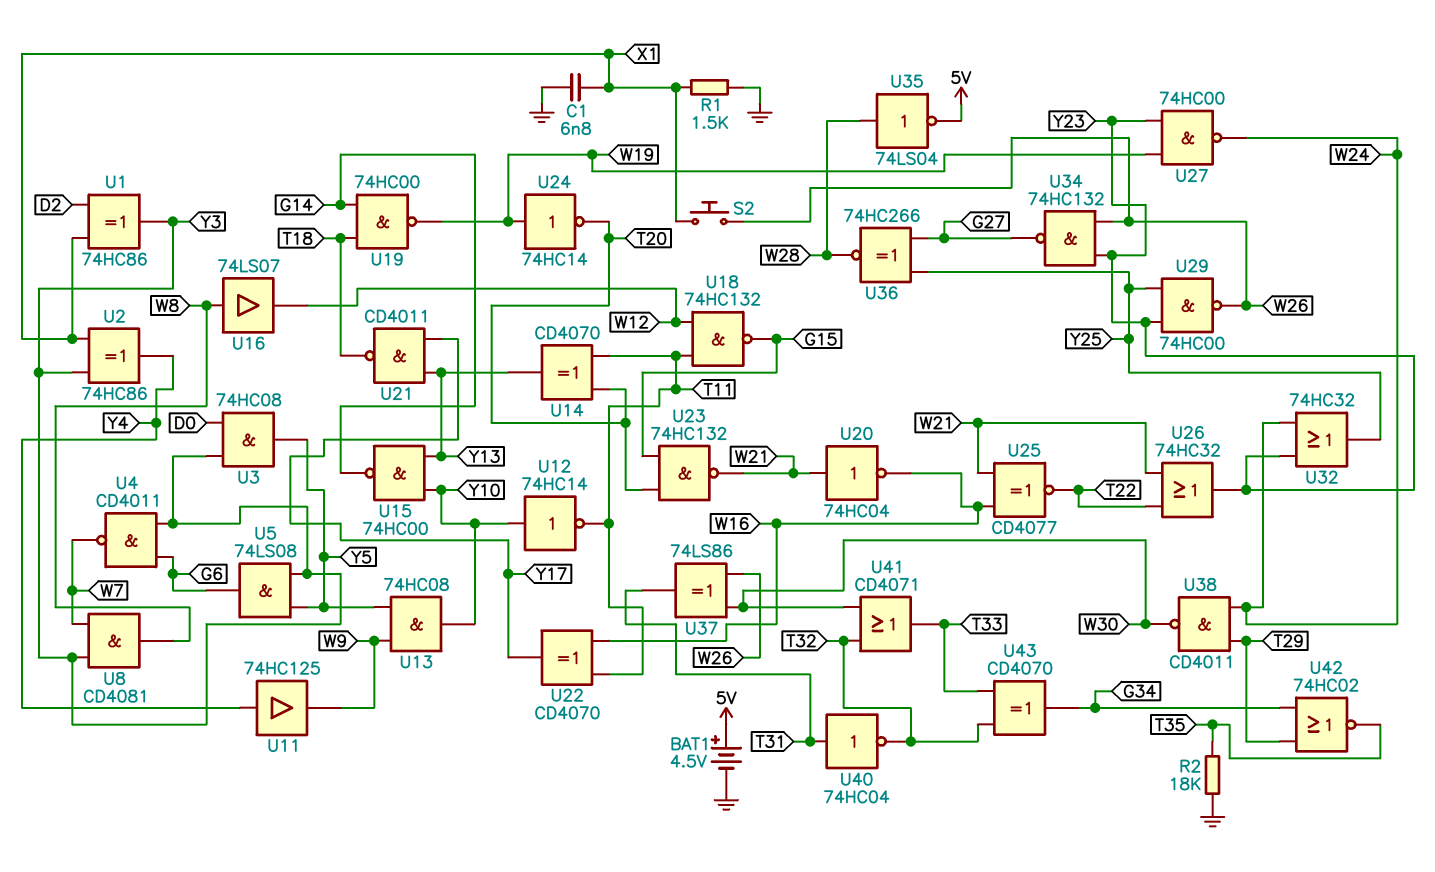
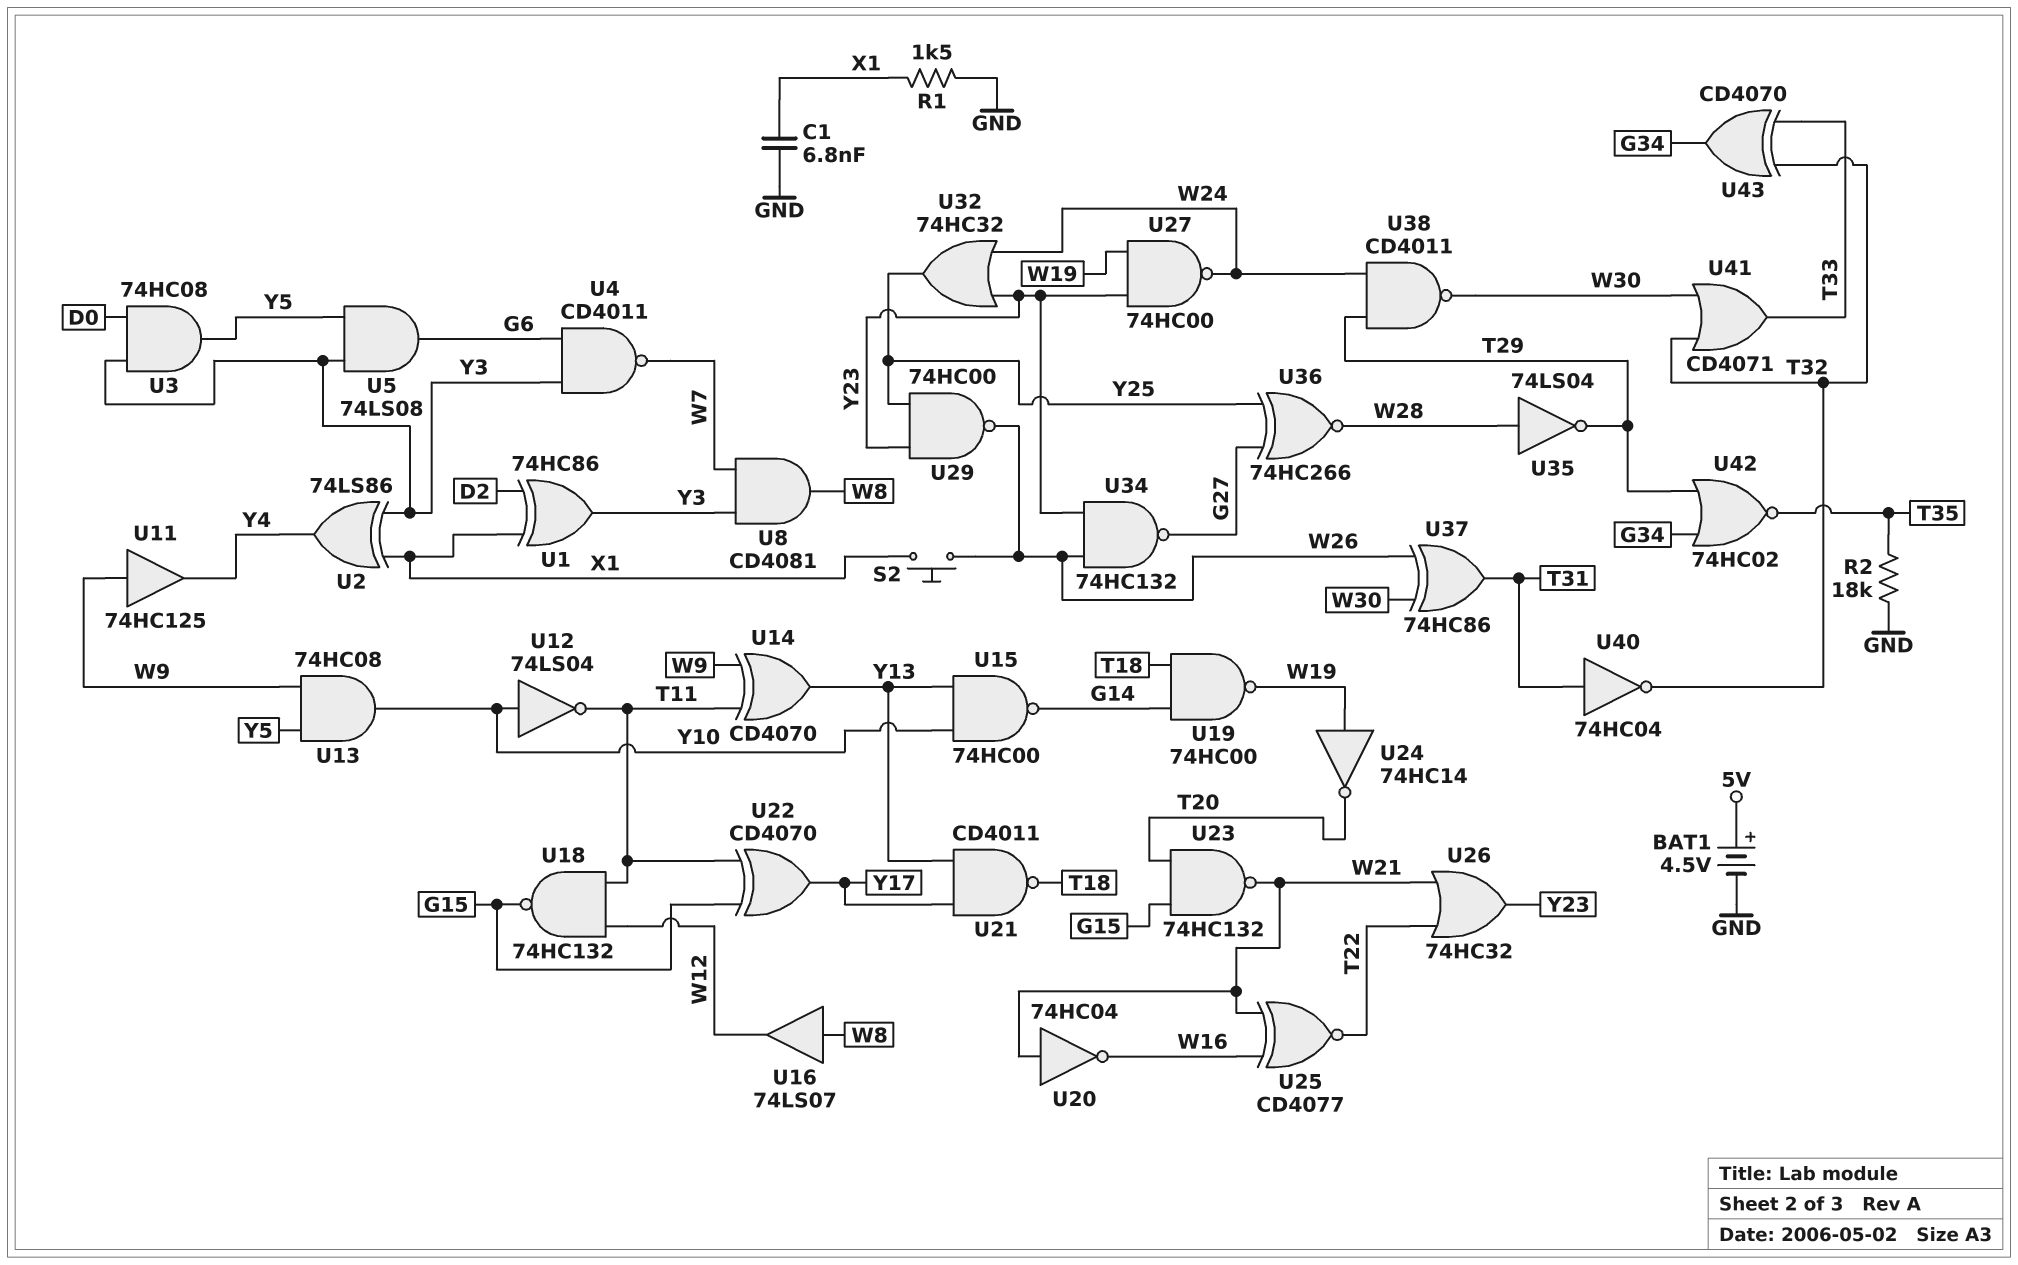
U2: XOR 74HC86 (in X1, in Y3, out Y4) -> XOR 74LS86 (in X1, in Y3, out Y4)
U11: buffer 74HC125 (in Y4, out W9) -> buffer 74HC125 (in W9, out Y4)
U12: NOT 74HC14 (in Y10, out T11) -> NOT 74LS04 (in Y10, out T11)
U14: XOR CD4070 (in T11, in T20, out Y13) -> XOR CD4070 (in T11, in W9, out Y13)
U22: XOR CD4070 (in T11, in W16, out Y17) -> XOR CD4070 (in G15, in T11, out Y17)
U35: NOT 74LS04 (in W28, out 5V) -> NOT 74LS04 (in W28, out T29)
U37: XOR 74LS86 (in W26, in W30, out T31) -> XOR 74HC86 (in W26, in W30, out T31)

